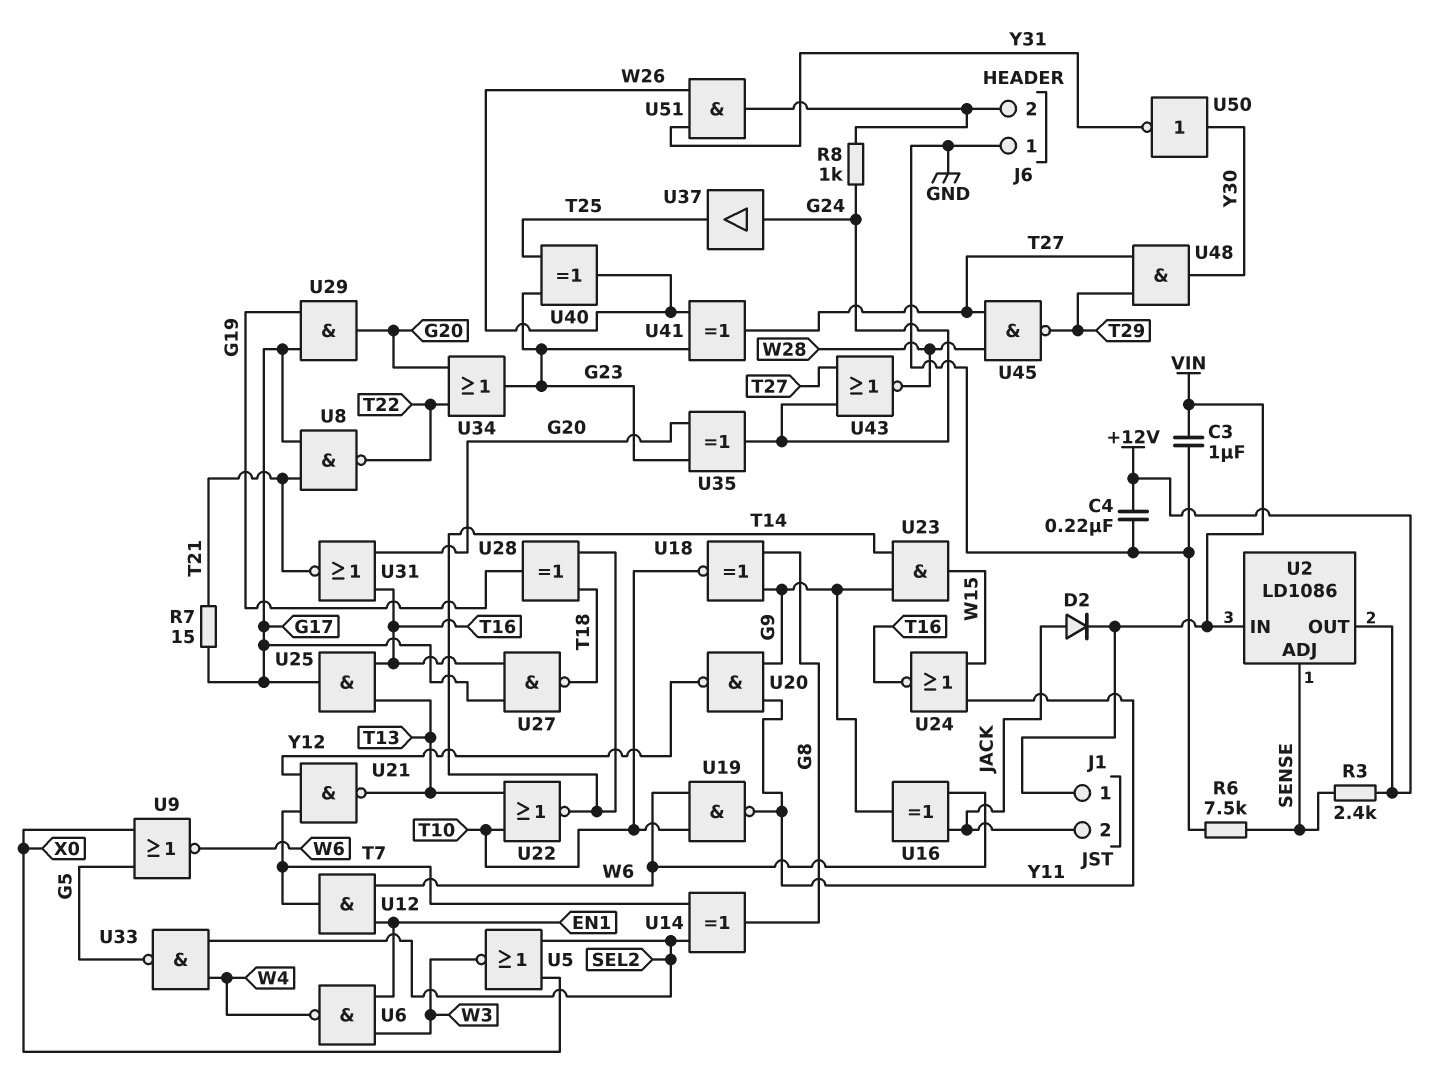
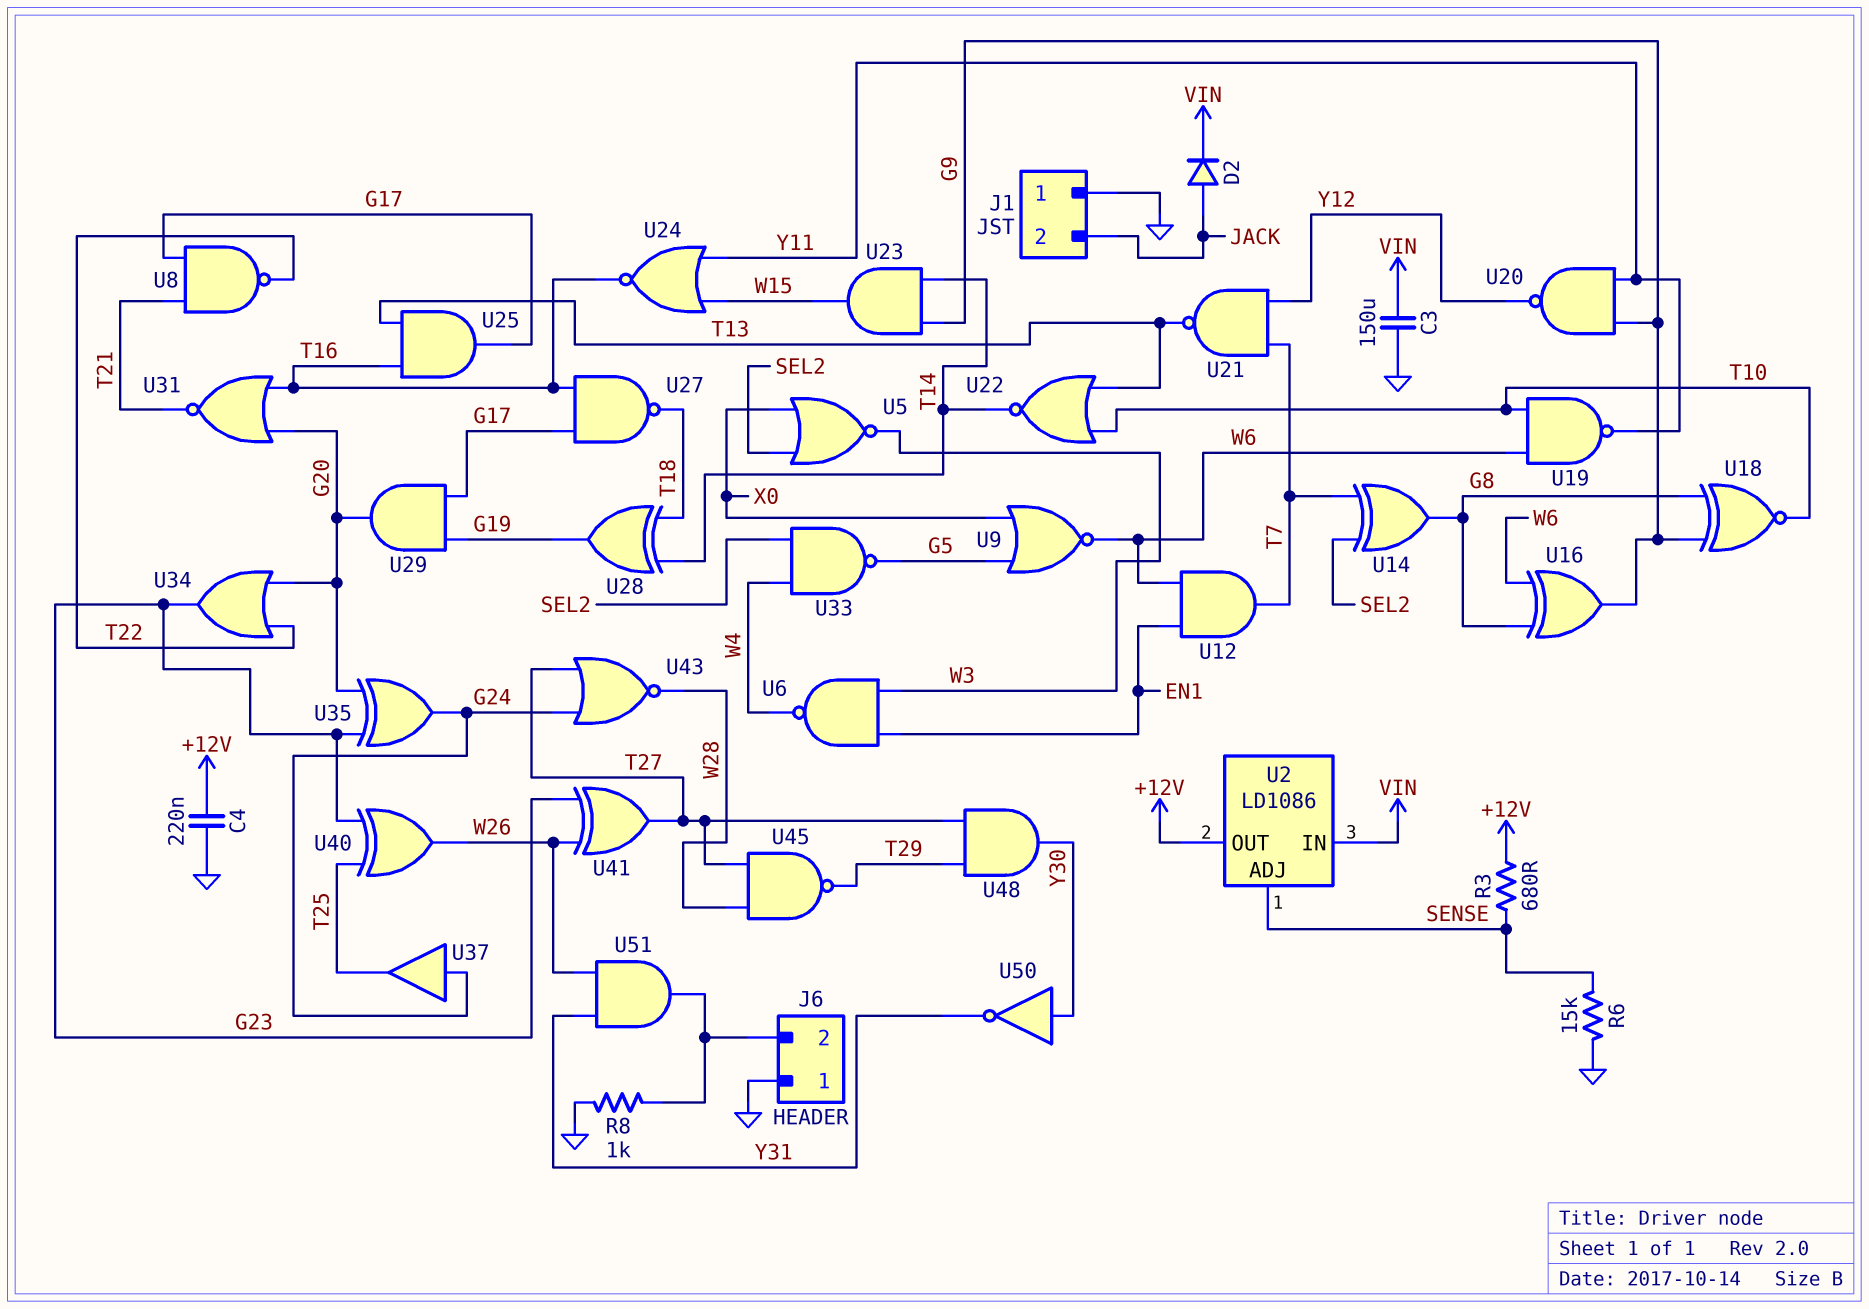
C3: 1uF (GND, VIN) -> 150uF (GND, VIN)
J1 pin 1: VIN -> GND
R3: 2.4k (+12V, SENSE) -> 680 (+12V, SENSE)
R6: 7.5k (GND, SENSE) -> 15k (GND, SENSE)
R7: 15 (G17, T21) -> none
R8: 1k (G24, J6/2) -> 1k (GND, J6/2)
U16: XOR (in JACK, in W6, out G9) -> XOR (in G8, in W6, out G9)

